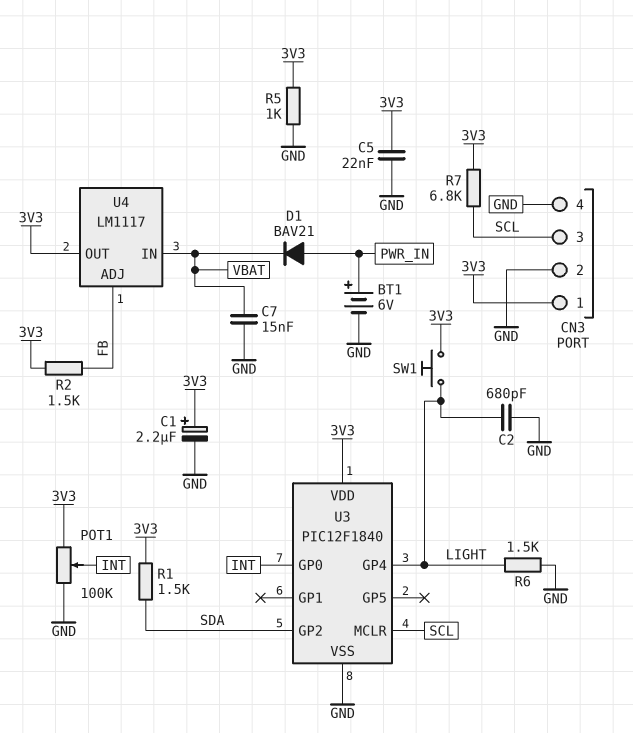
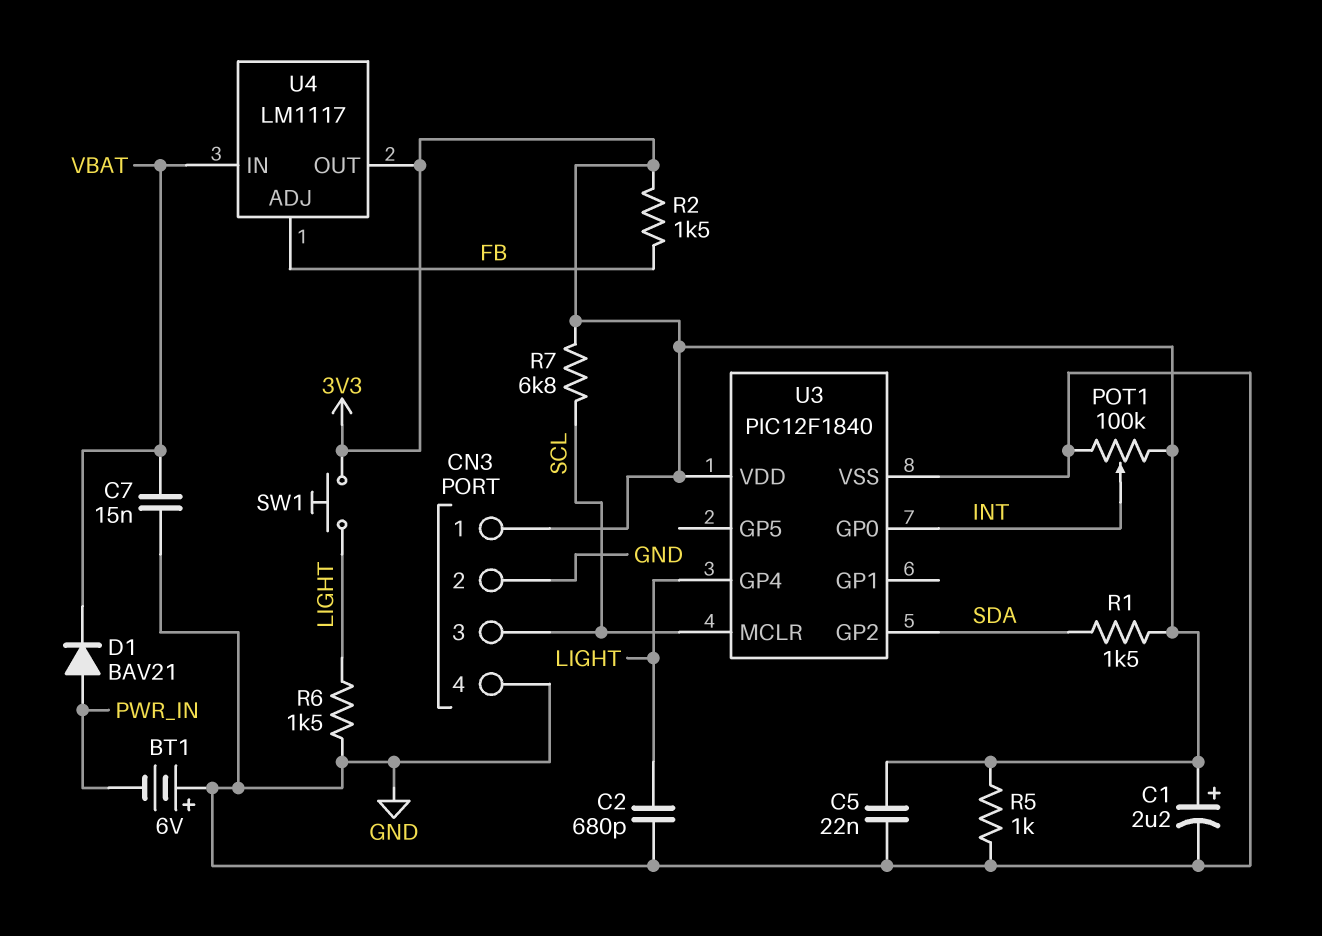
BT1: 6V (plus PWR_IN, minus GND) -> 6V (plus GND, minus PWR_IN)

